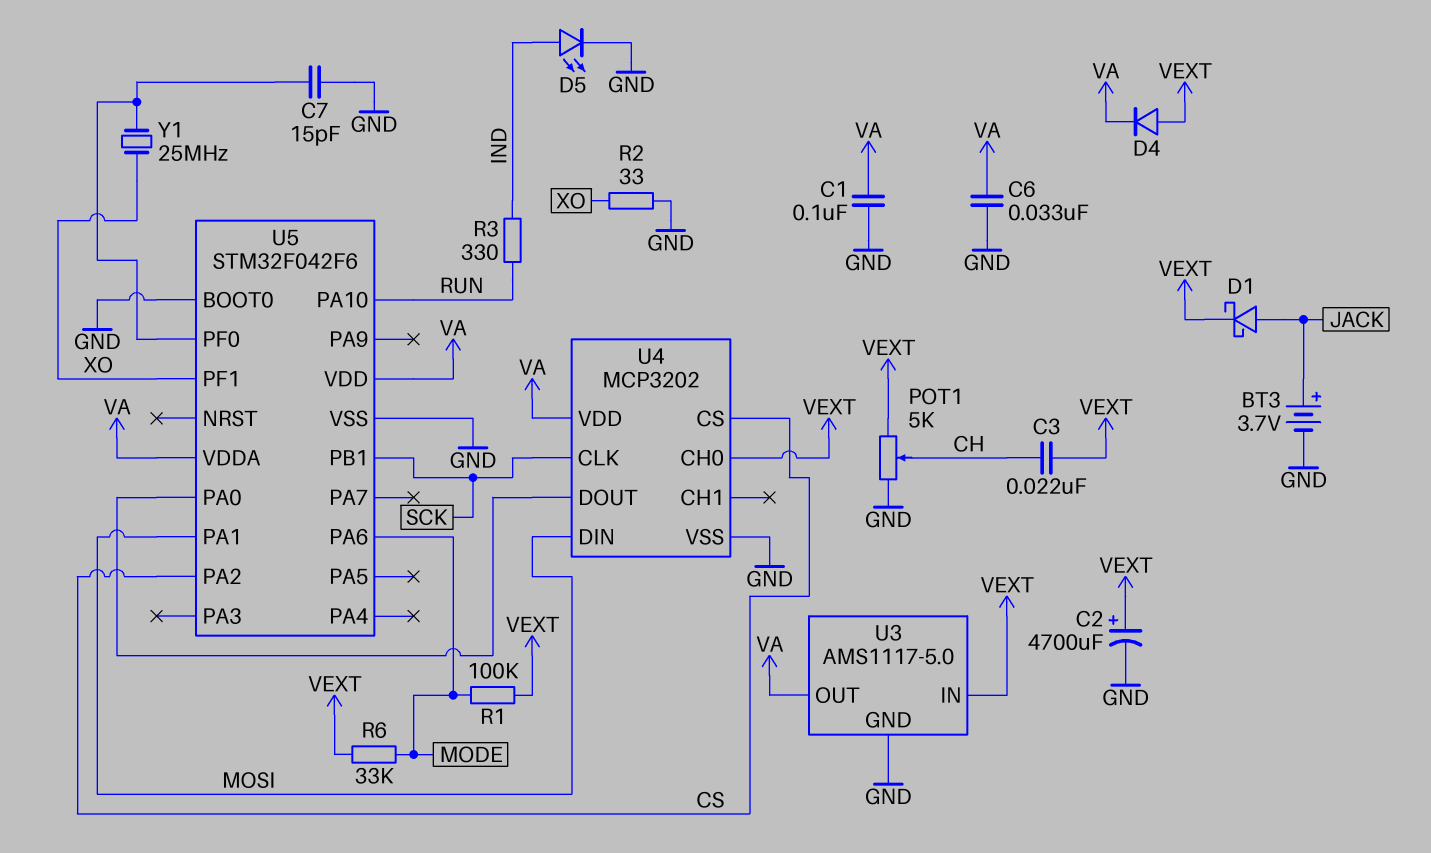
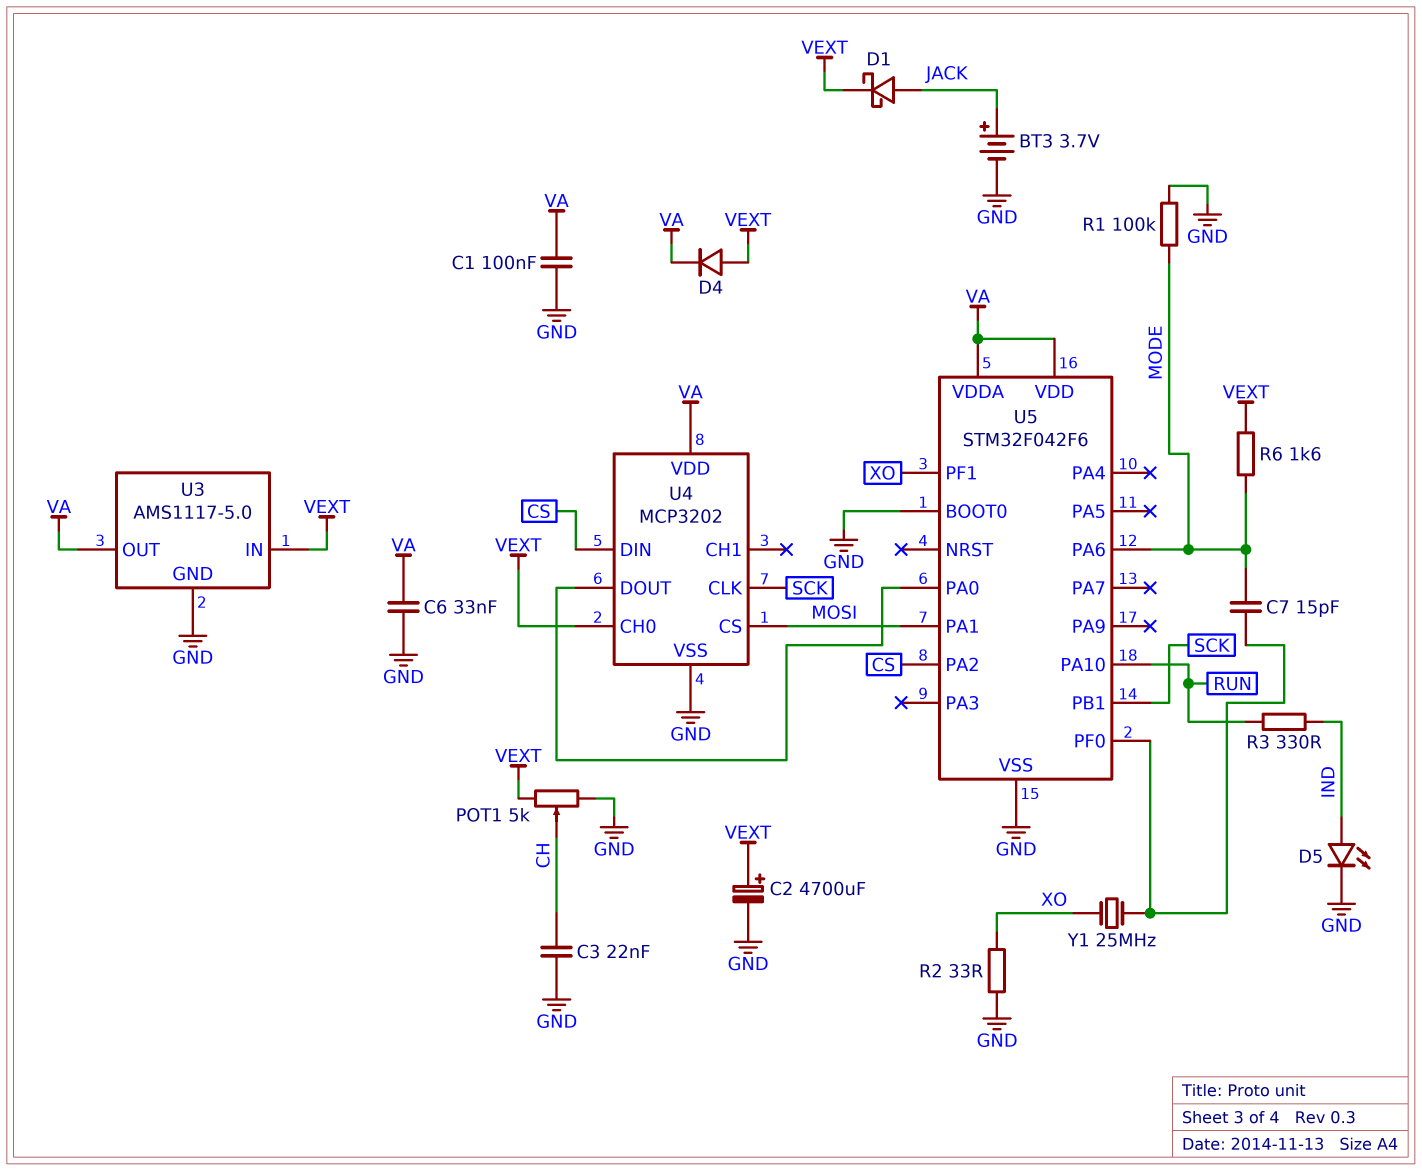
C3: 22nF (CH, VEXT) -> 22nF (CH, GND)
C7: 15pF (GND, U5/PF0) -> 15pF (MODE, U5/PF0)
R1: 100k (MODE, VEXT) -> 100k (GND, MODE)
R6: 33k (MODE, VEXT) -> 1.6k (MODE, VEXT)
U4 pin CS: CS -> MOSI
U4 pin DIN: MOSI -> CS

